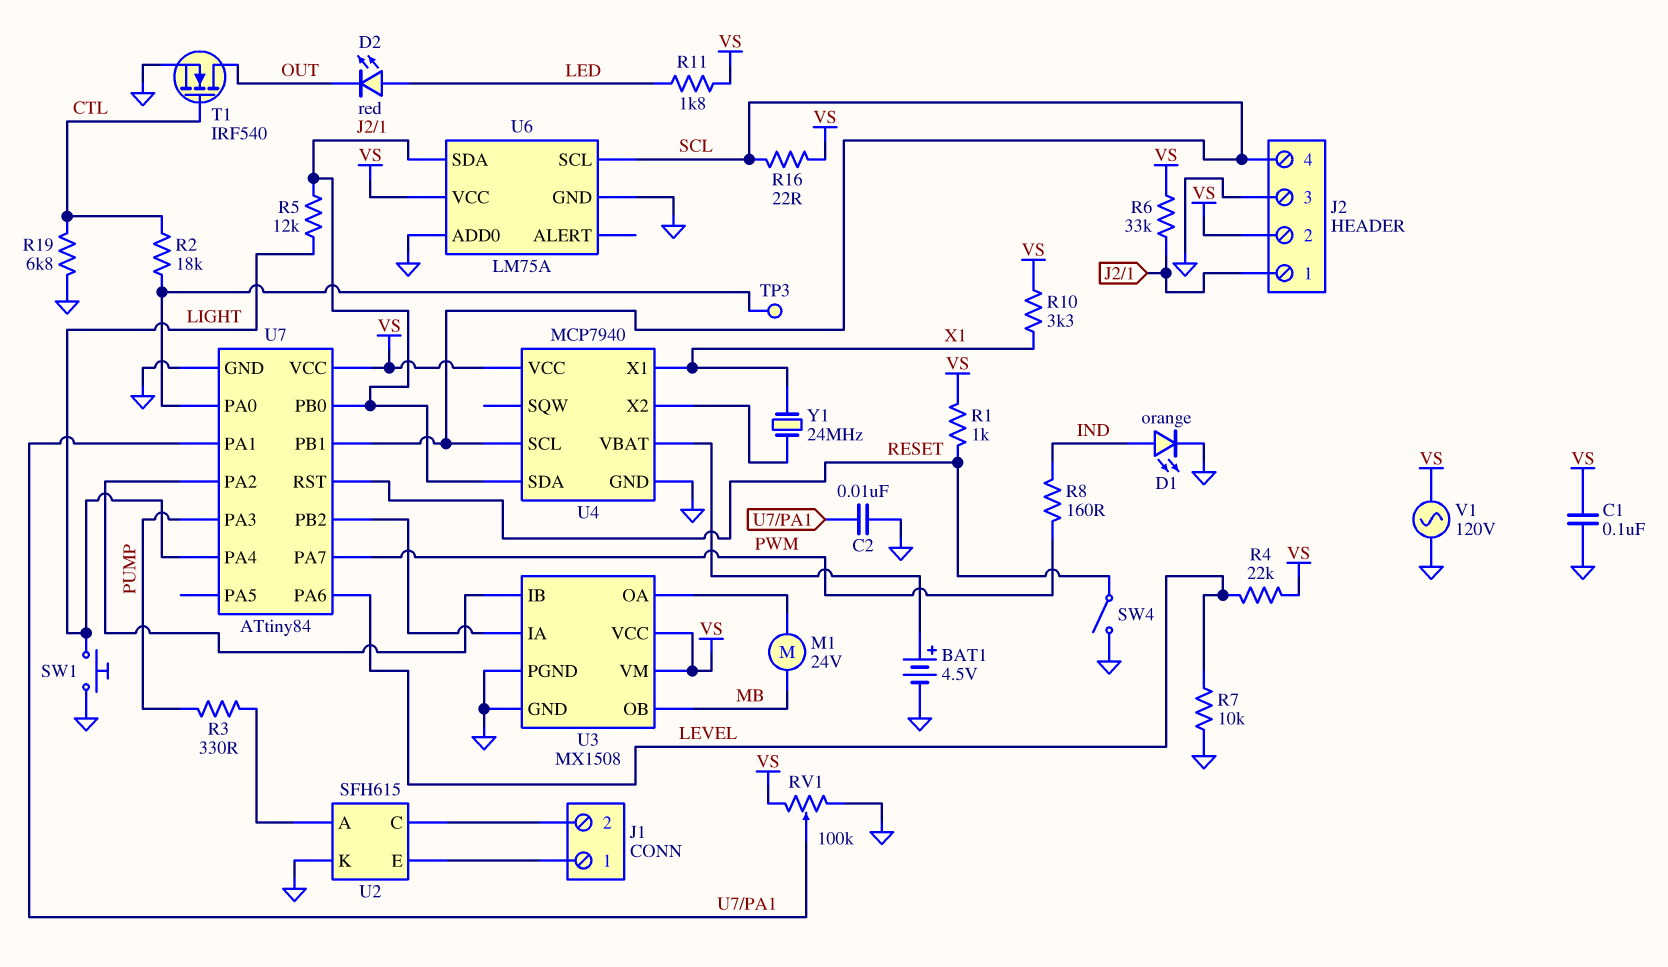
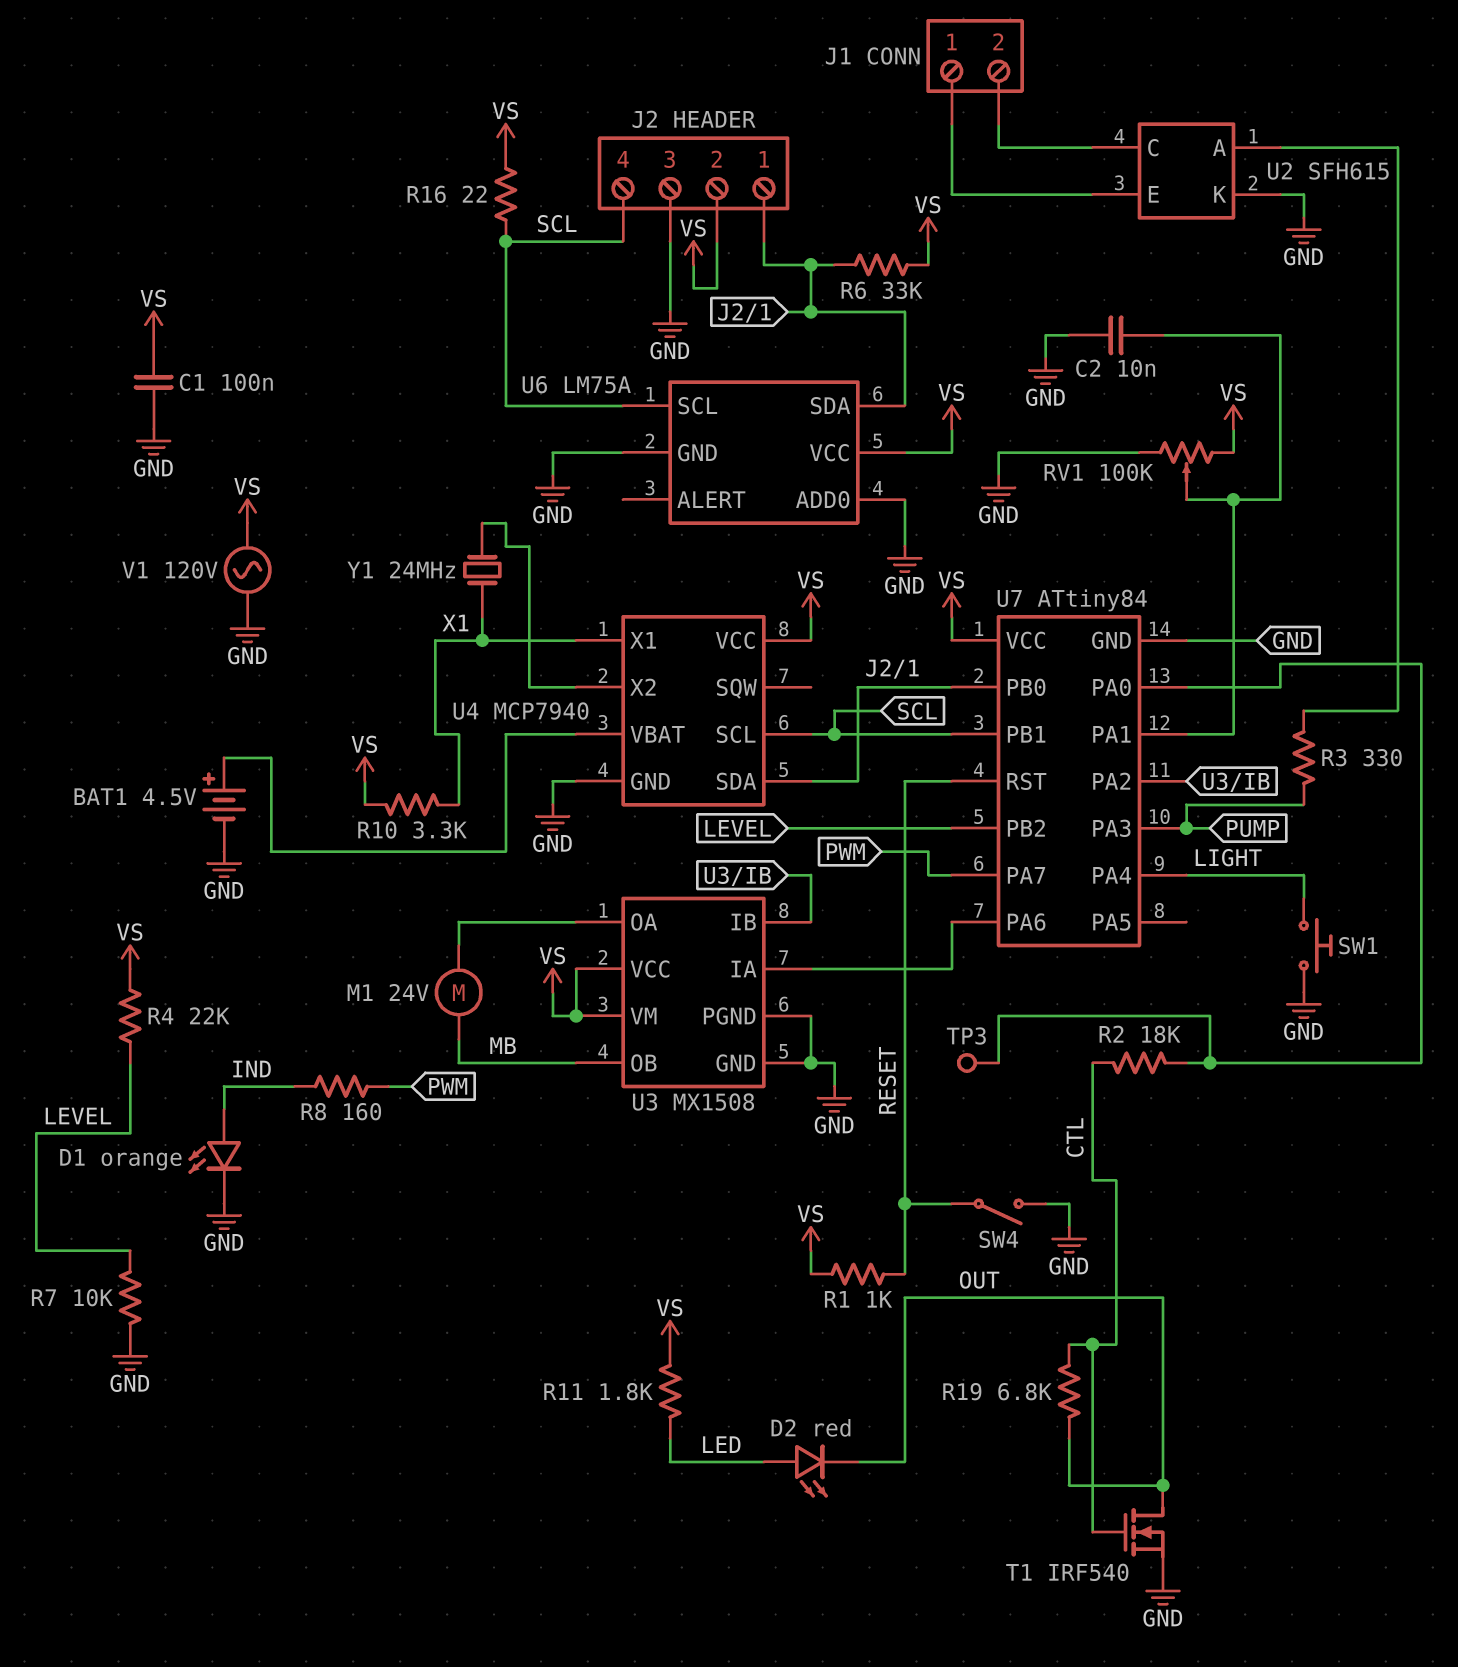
R5: 12k (J2/1, LIGHT) -> none
R19: 6.8k (CTL, GND) -> 6.8k (CTL, OUT)
U7 pin PA6: LEVEL -> U3/IA
U7 pin PB2: U3/IA -> LEVEL

